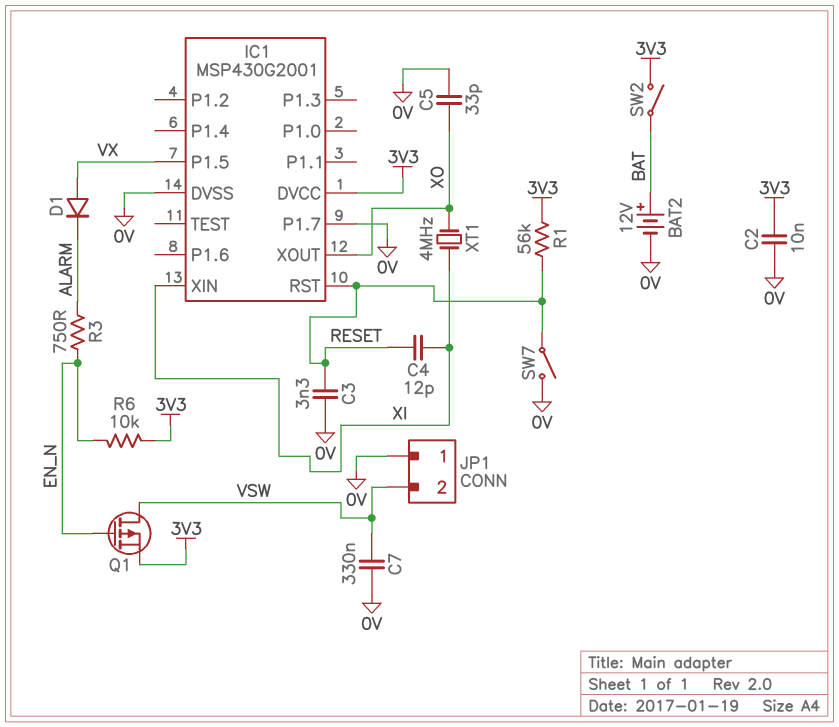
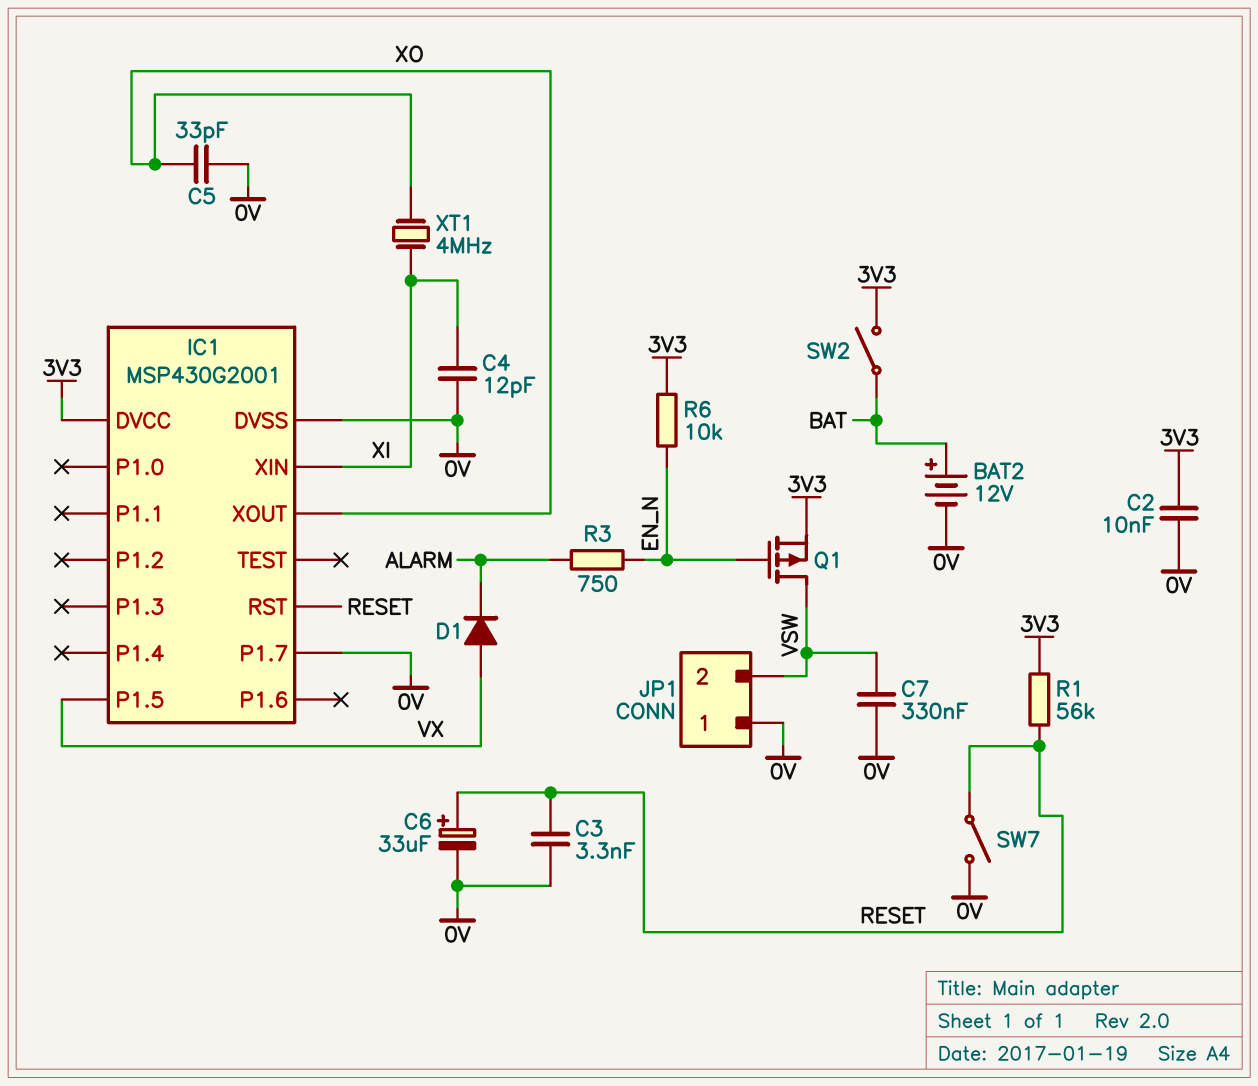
C4: 12pF (RESET, XI) -> 12pF (0V, XI)
C6: none -> 33uF (plus RESET, minus 0V)

